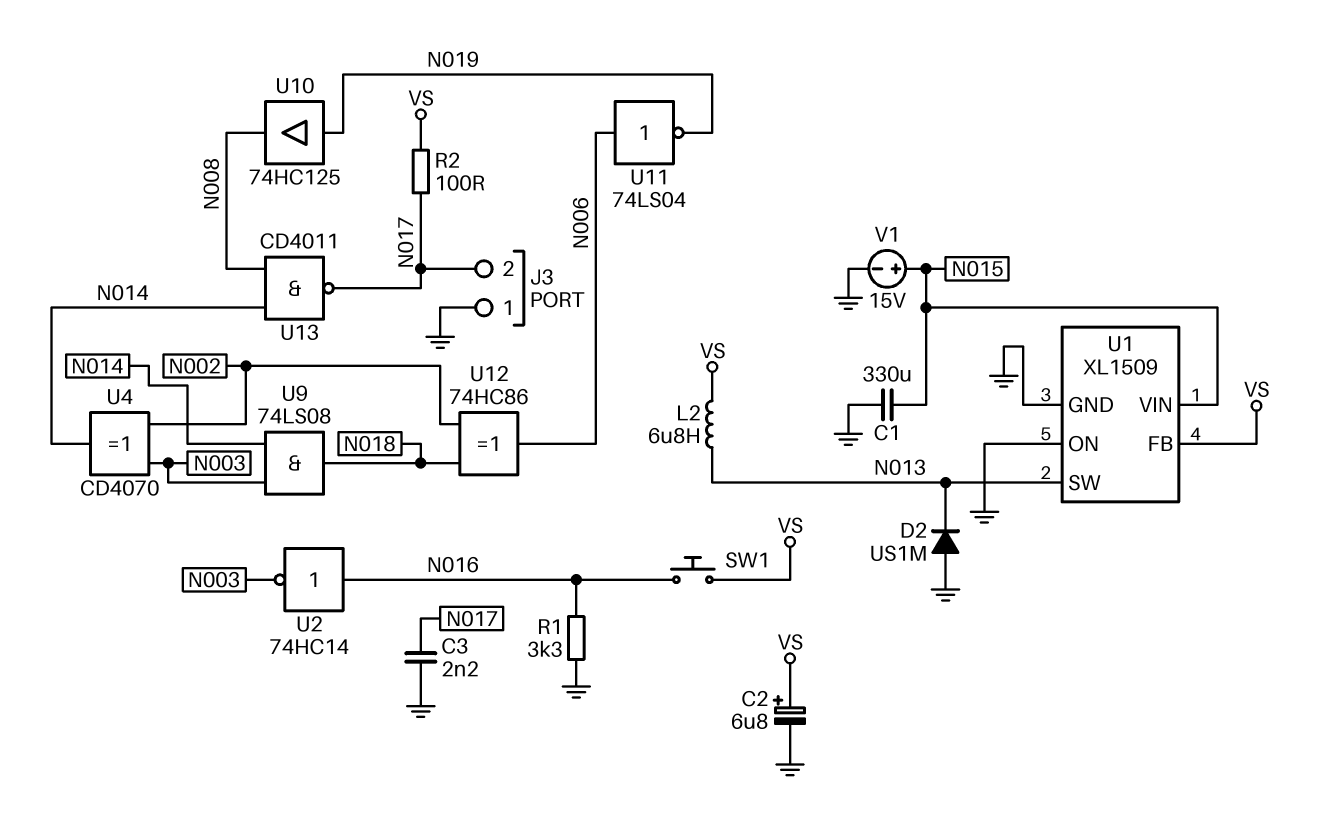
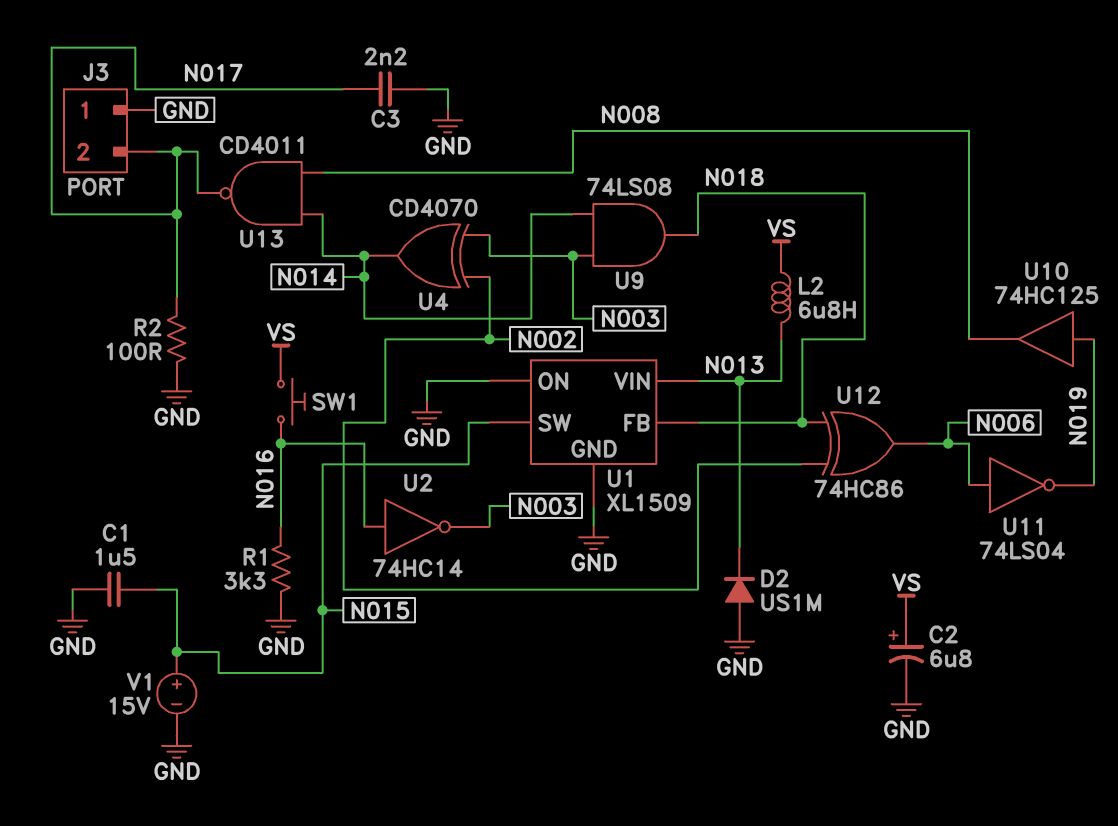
C1: 330uF (GND, N015) -> 1.5uF (GND, N015)
R2: 100 (N017, VS) -> 100 (GND, N017)
U1 pin FB: VS -> N018
U1 pin SW: N013 -> N015
U1 pin VIN: N015 -> N013

